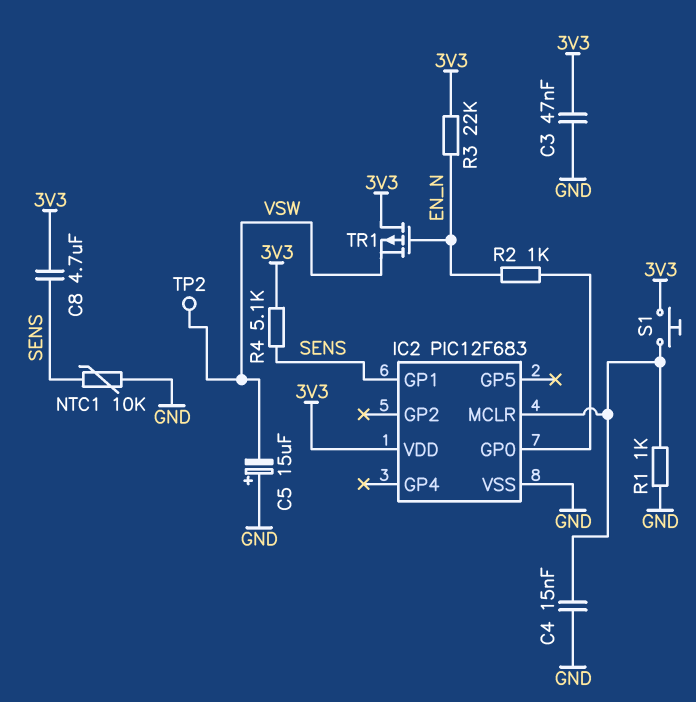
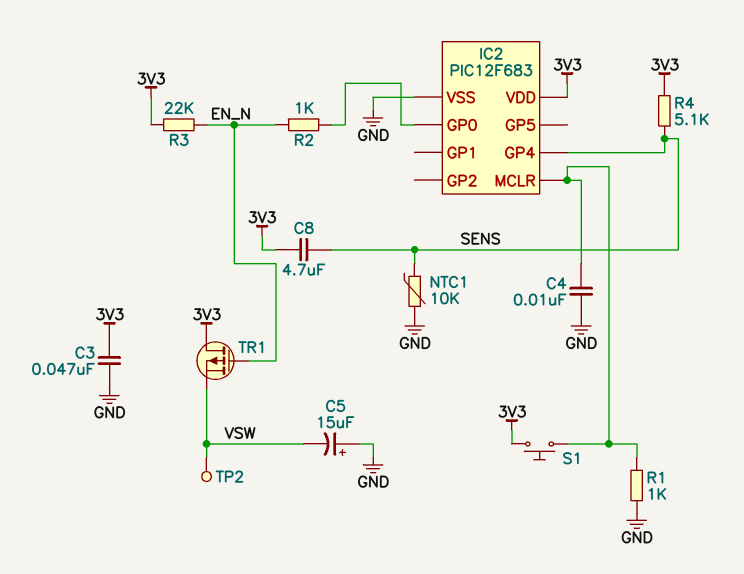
C4: 15nF (GND, IC2/MCLR) -> 10nF (GND, IC2/MCLR)
IC2 pin GP1: SENS -> none
IC2 pin GP4: none -> SENS

